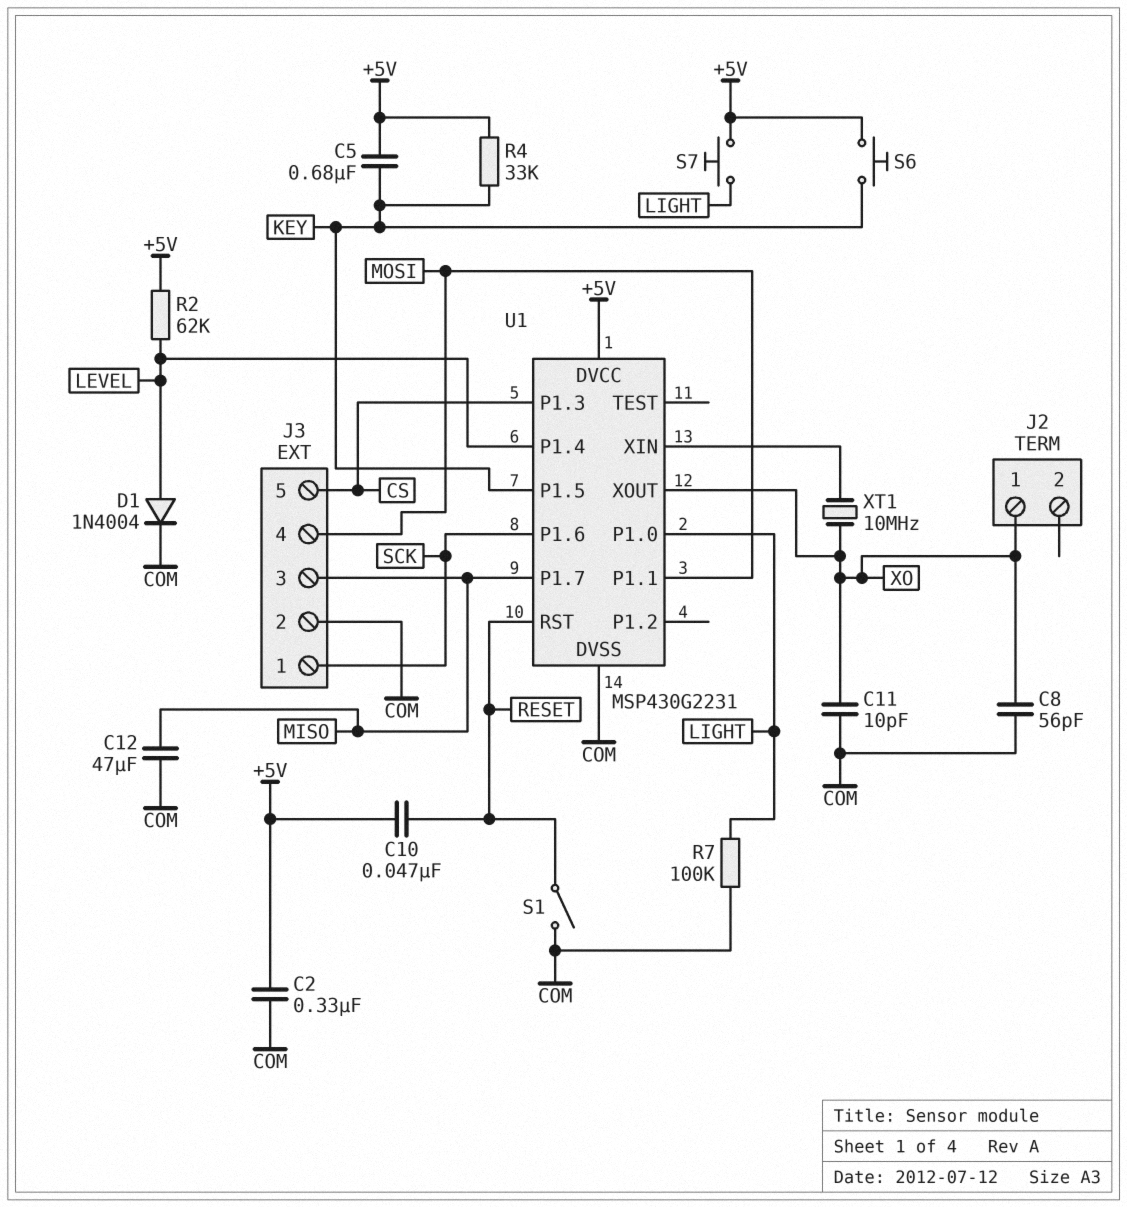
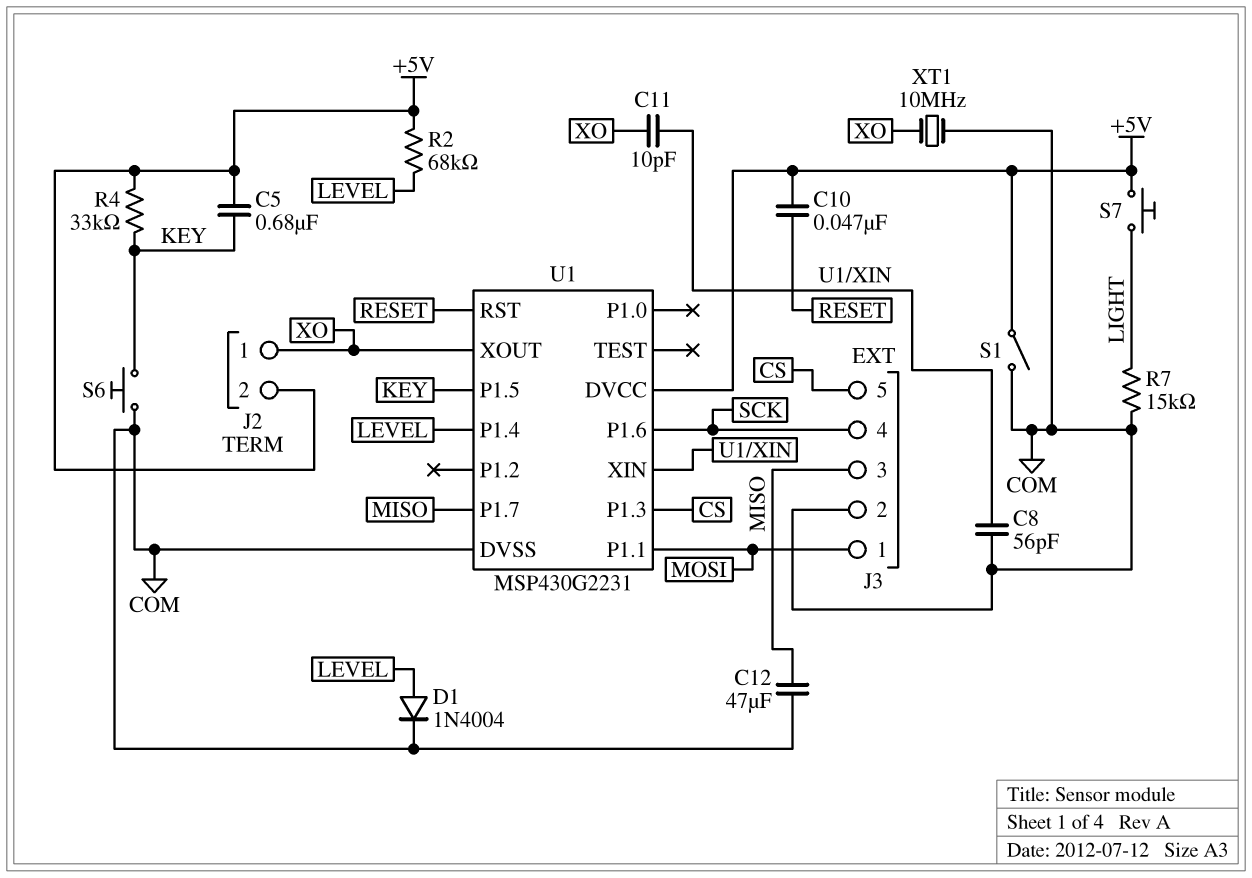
C2: 330nF (+5V, COM) -> none
C8: 56pF (COM, XO) -> 56pF (COM, U1/XIN)
C11: 10pF (COM, XO) -> 10pF (U1/XIN, XO)
J2 pin 2: none -> +5V
J3 pin 1: SCK -> MOSI
J3 pin 4: MOSI -> SCK
R2: 62k (+5V, LEVEL) -> 68k (+5V, LEVEL)
R7: 100k (COM, LIGHT) -> 15k (COM, LIGHT)
S1: switch (COM, RESET) -> switch (+5V, COM)
S6: button (+5V, KEY) -> button (COM, KEY)
U1 pin P1.0: LIGHT -> none
XT1: 10MHz (U1/XIN, XO) -> 10MHz (COM, XO)

